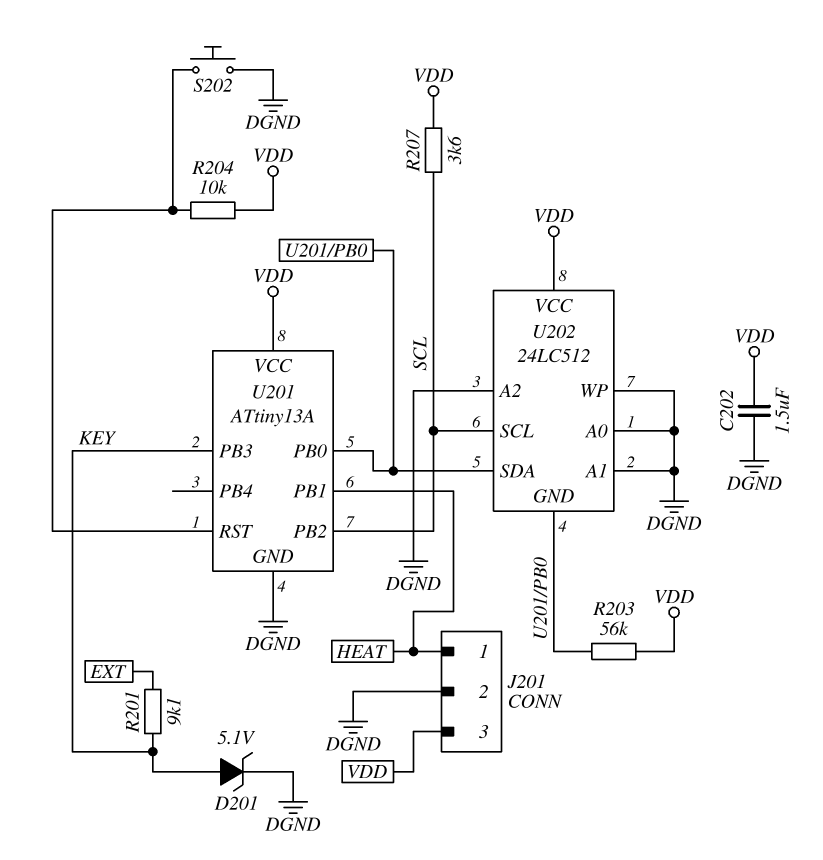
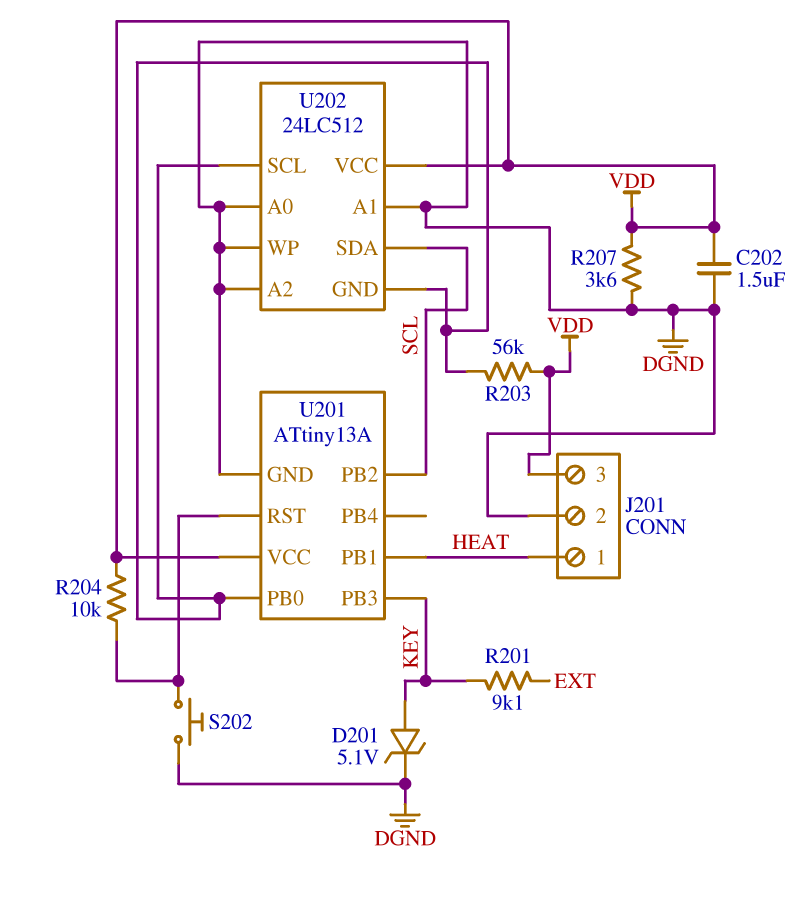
R207: 3.6k (SCL, VDD) -> 3.6k (DGND, VDD)
U202 pin SCL: SCL -> U201/PB0
U202 pin SDA: U201/PB0 -> SCL

